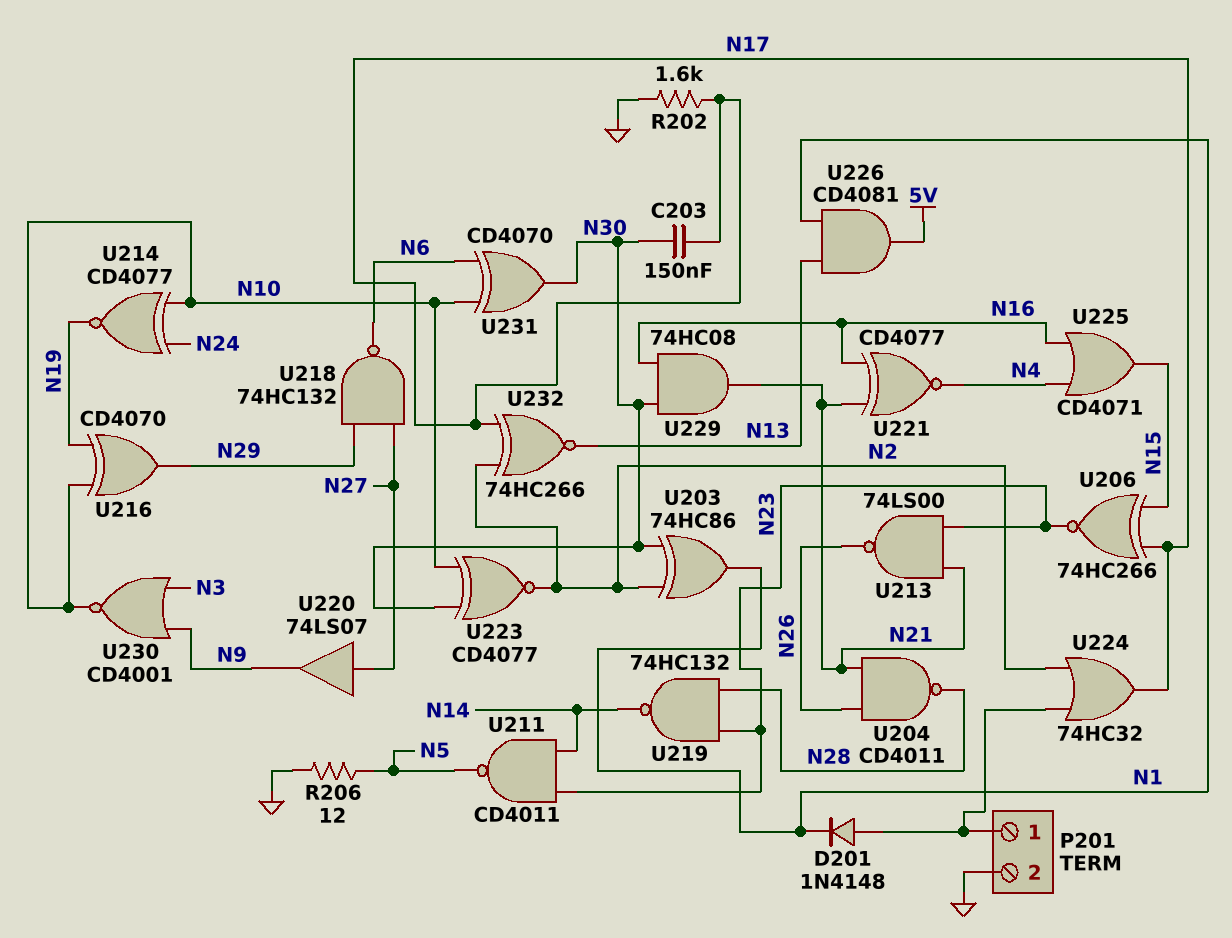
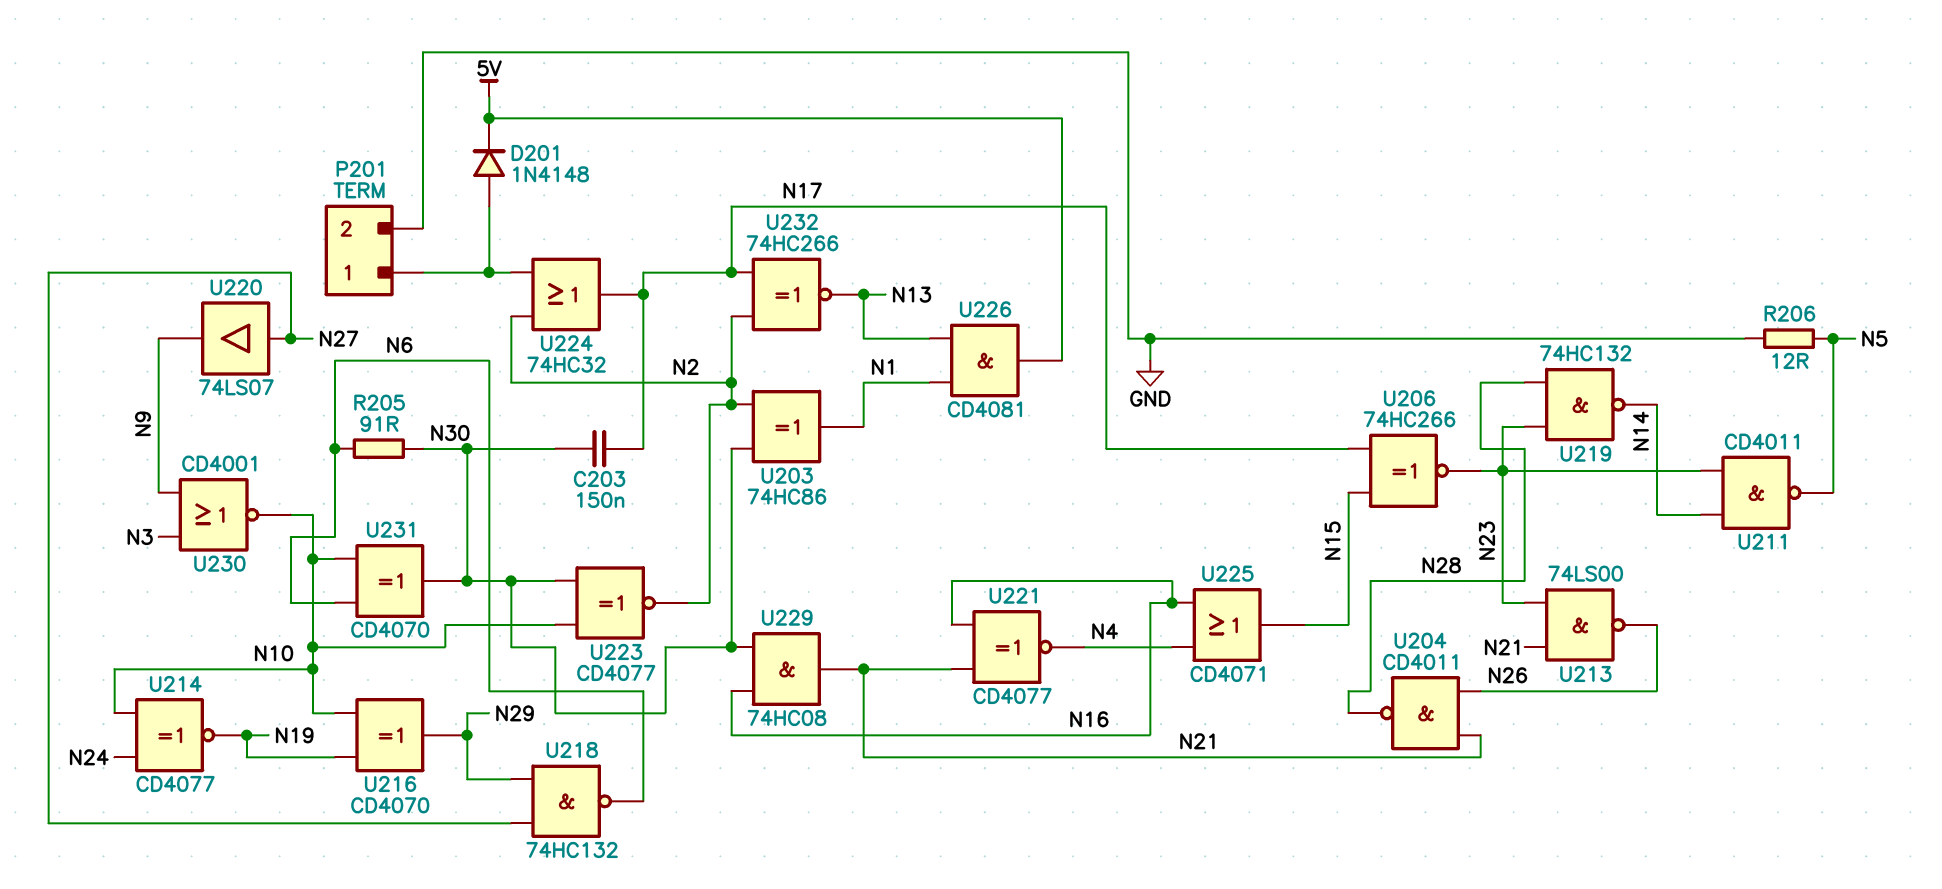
D201: diode 1N4148 (A P201/1, K N1) -> diode 1N4148 (A P201/1, K 5V)
R202: 1.6k (GND, N17) -> none
R205: none -> 91 (N6, N30)

